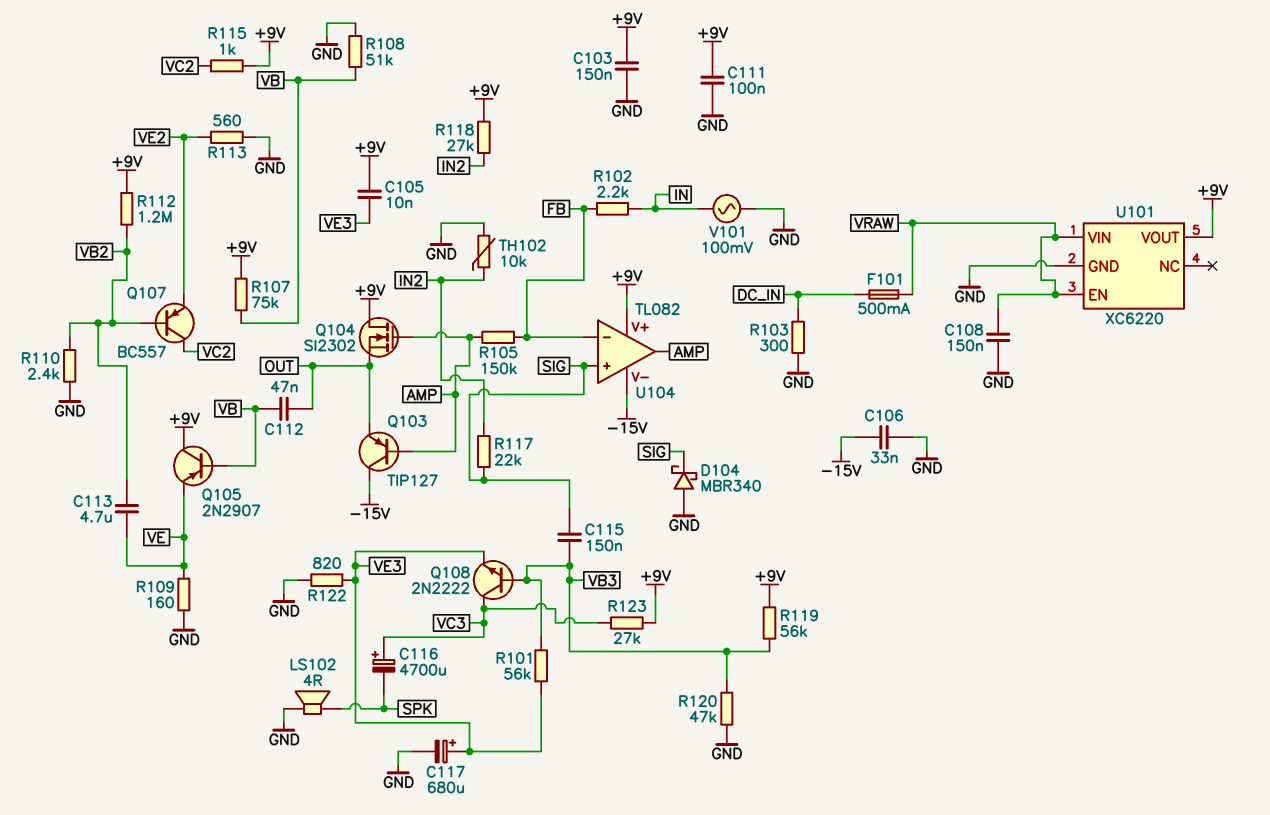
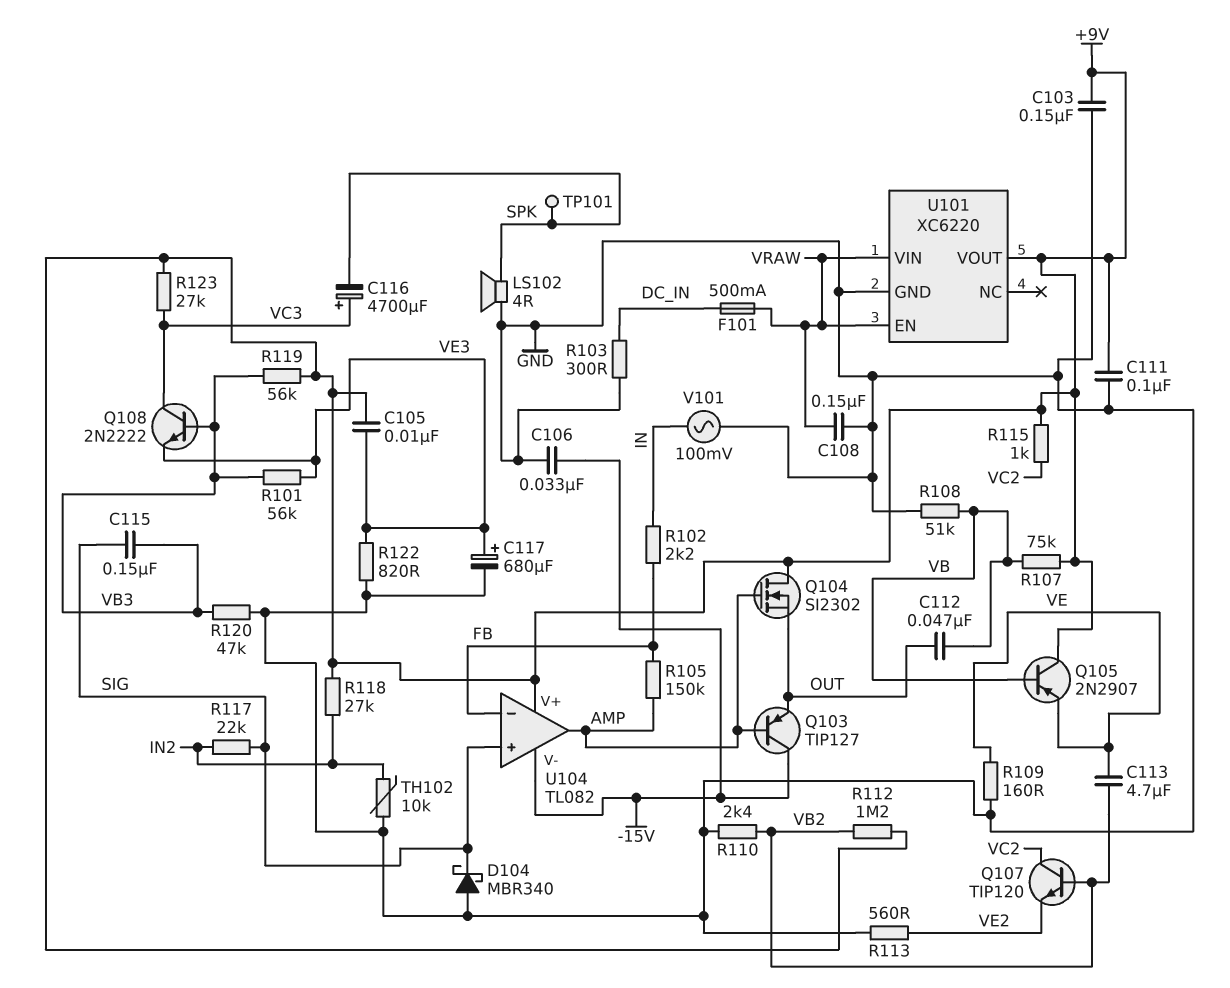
Q107: PNP BC557 (B VB2, C VC2, E VE2) -> NPN TIP120 (B VB2, C VC2, E VE2)
TP101: none -> test point (SPK)

